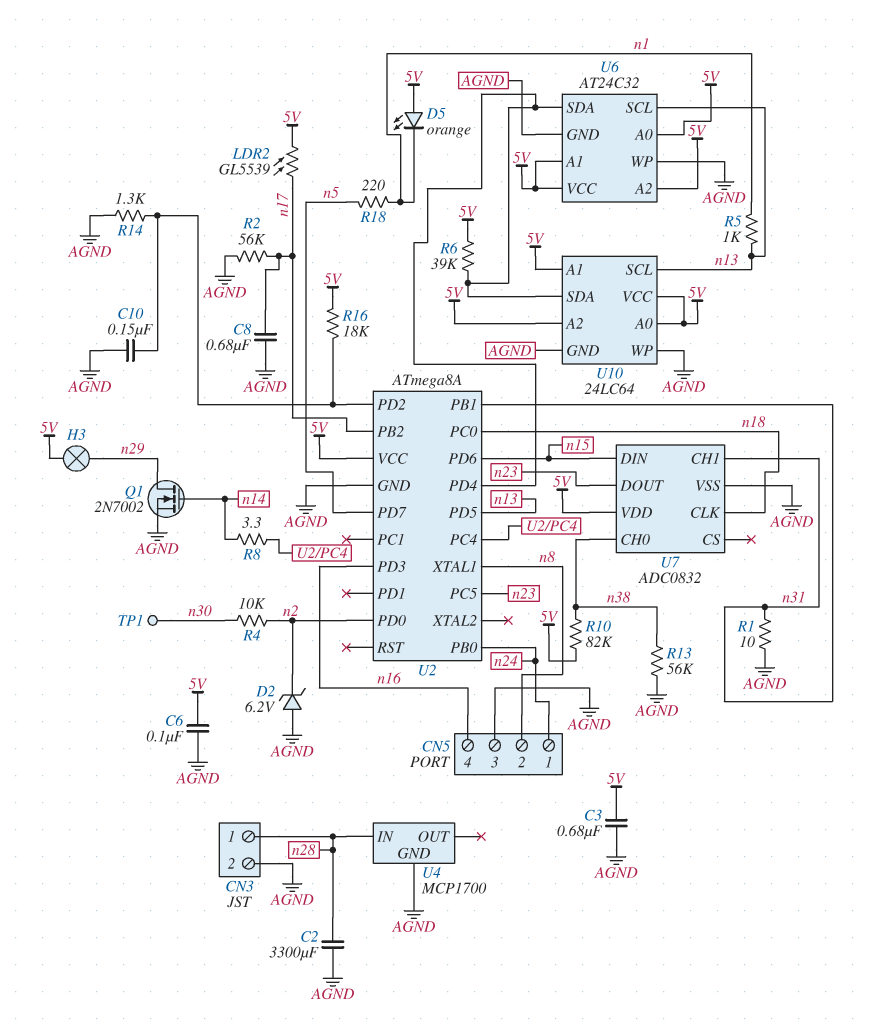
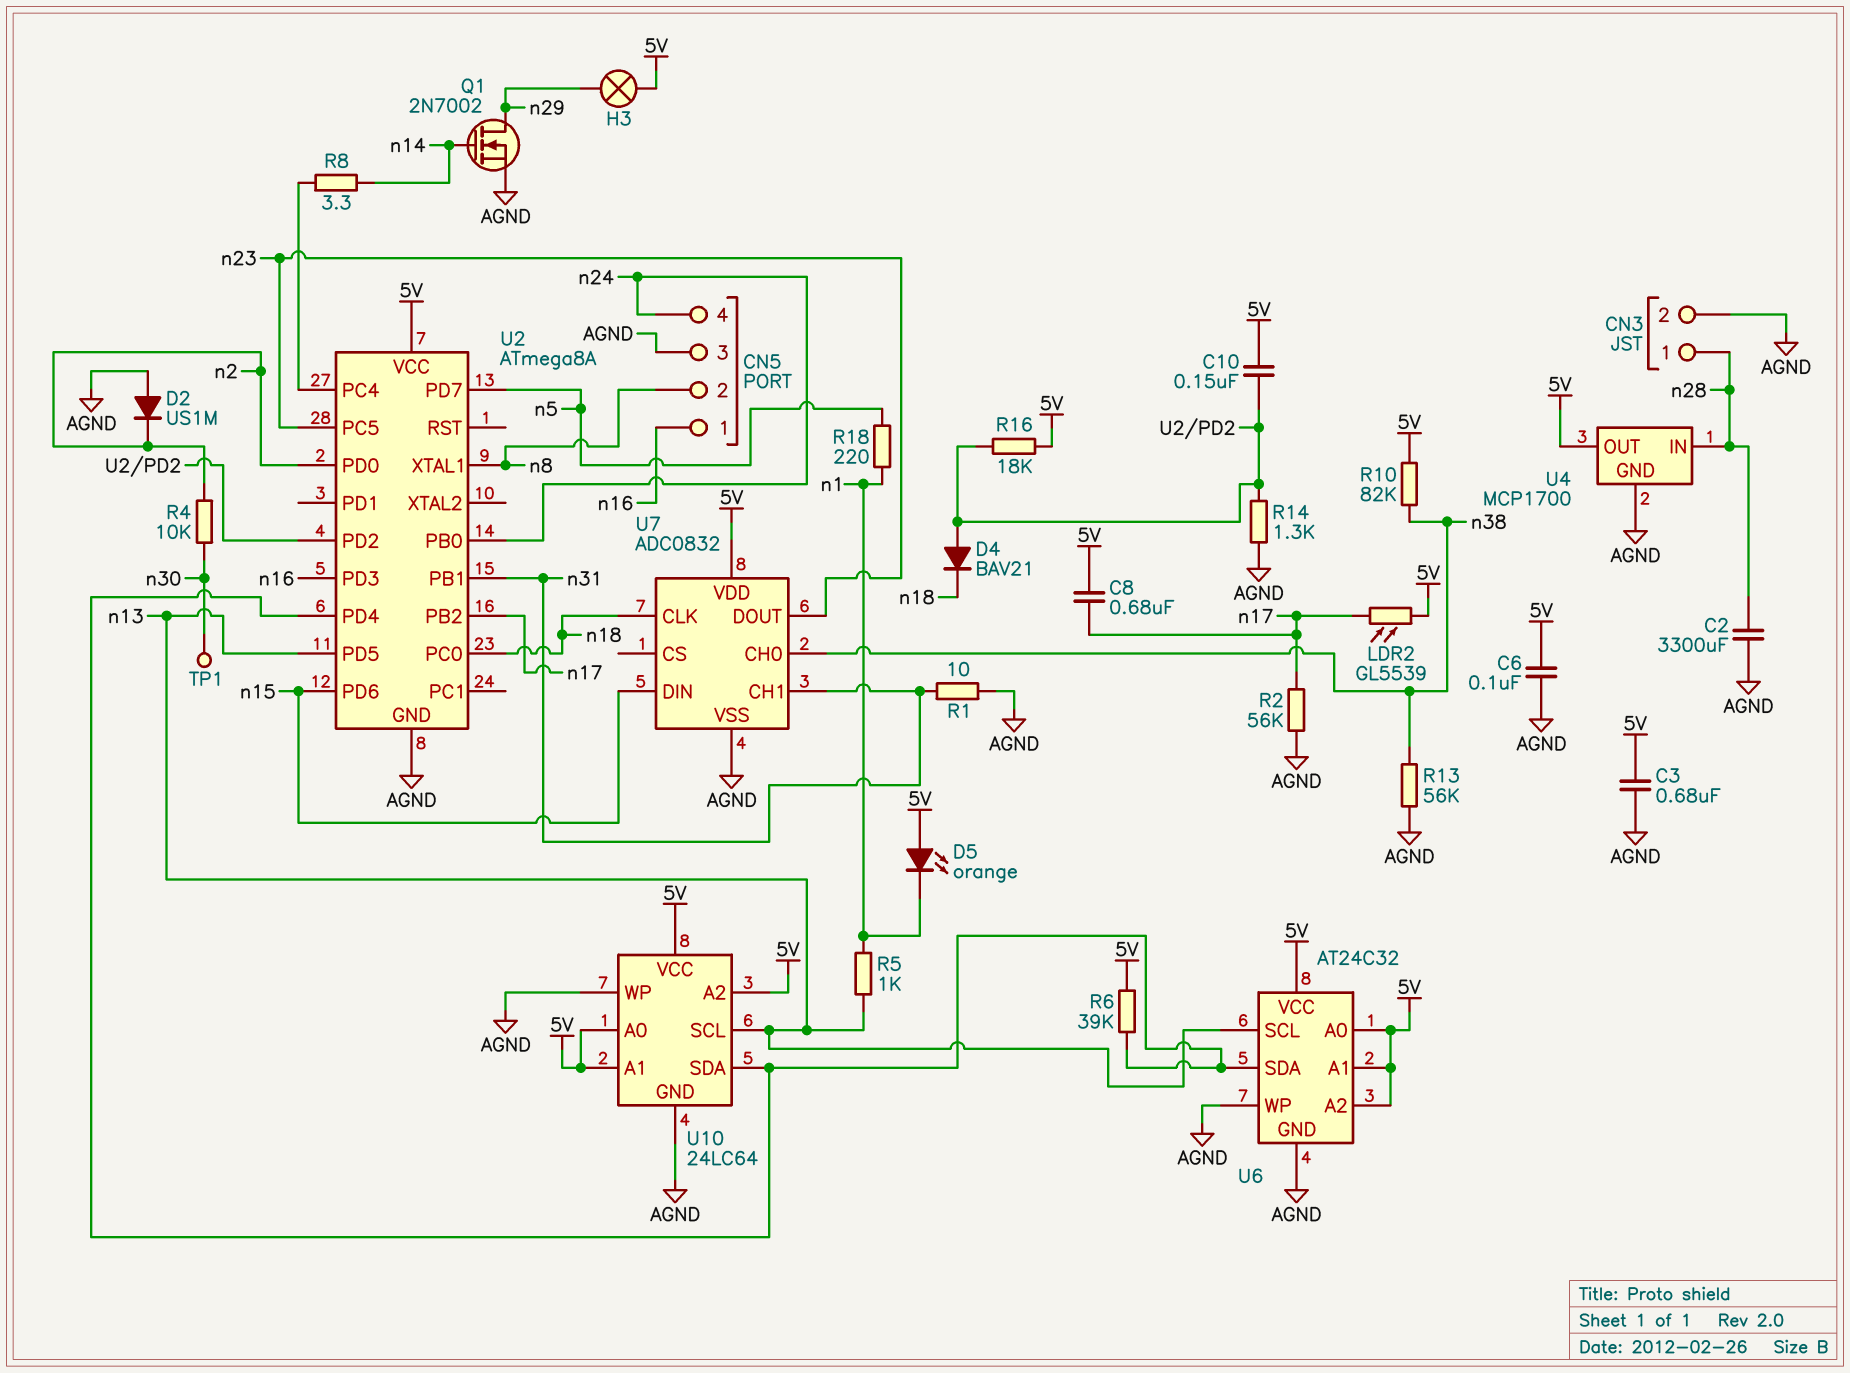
C8: 680nF (AGND, n17) -> 680nF (5V, n17)
C10: 150nF (AGND, U2/PD2) -> 150nF (5V, U2/PD2)
CN5 pin 1: n24 -> n16
CN5 pin 4: n16 -> n24
D2: zener 6.2V (A AGND, K n2) -> diode US1M (A AGND, K n2)
D4: none -> diode BAV21 (A U2/PD2, K n18)
U4 pin OUT: none -> 5V

